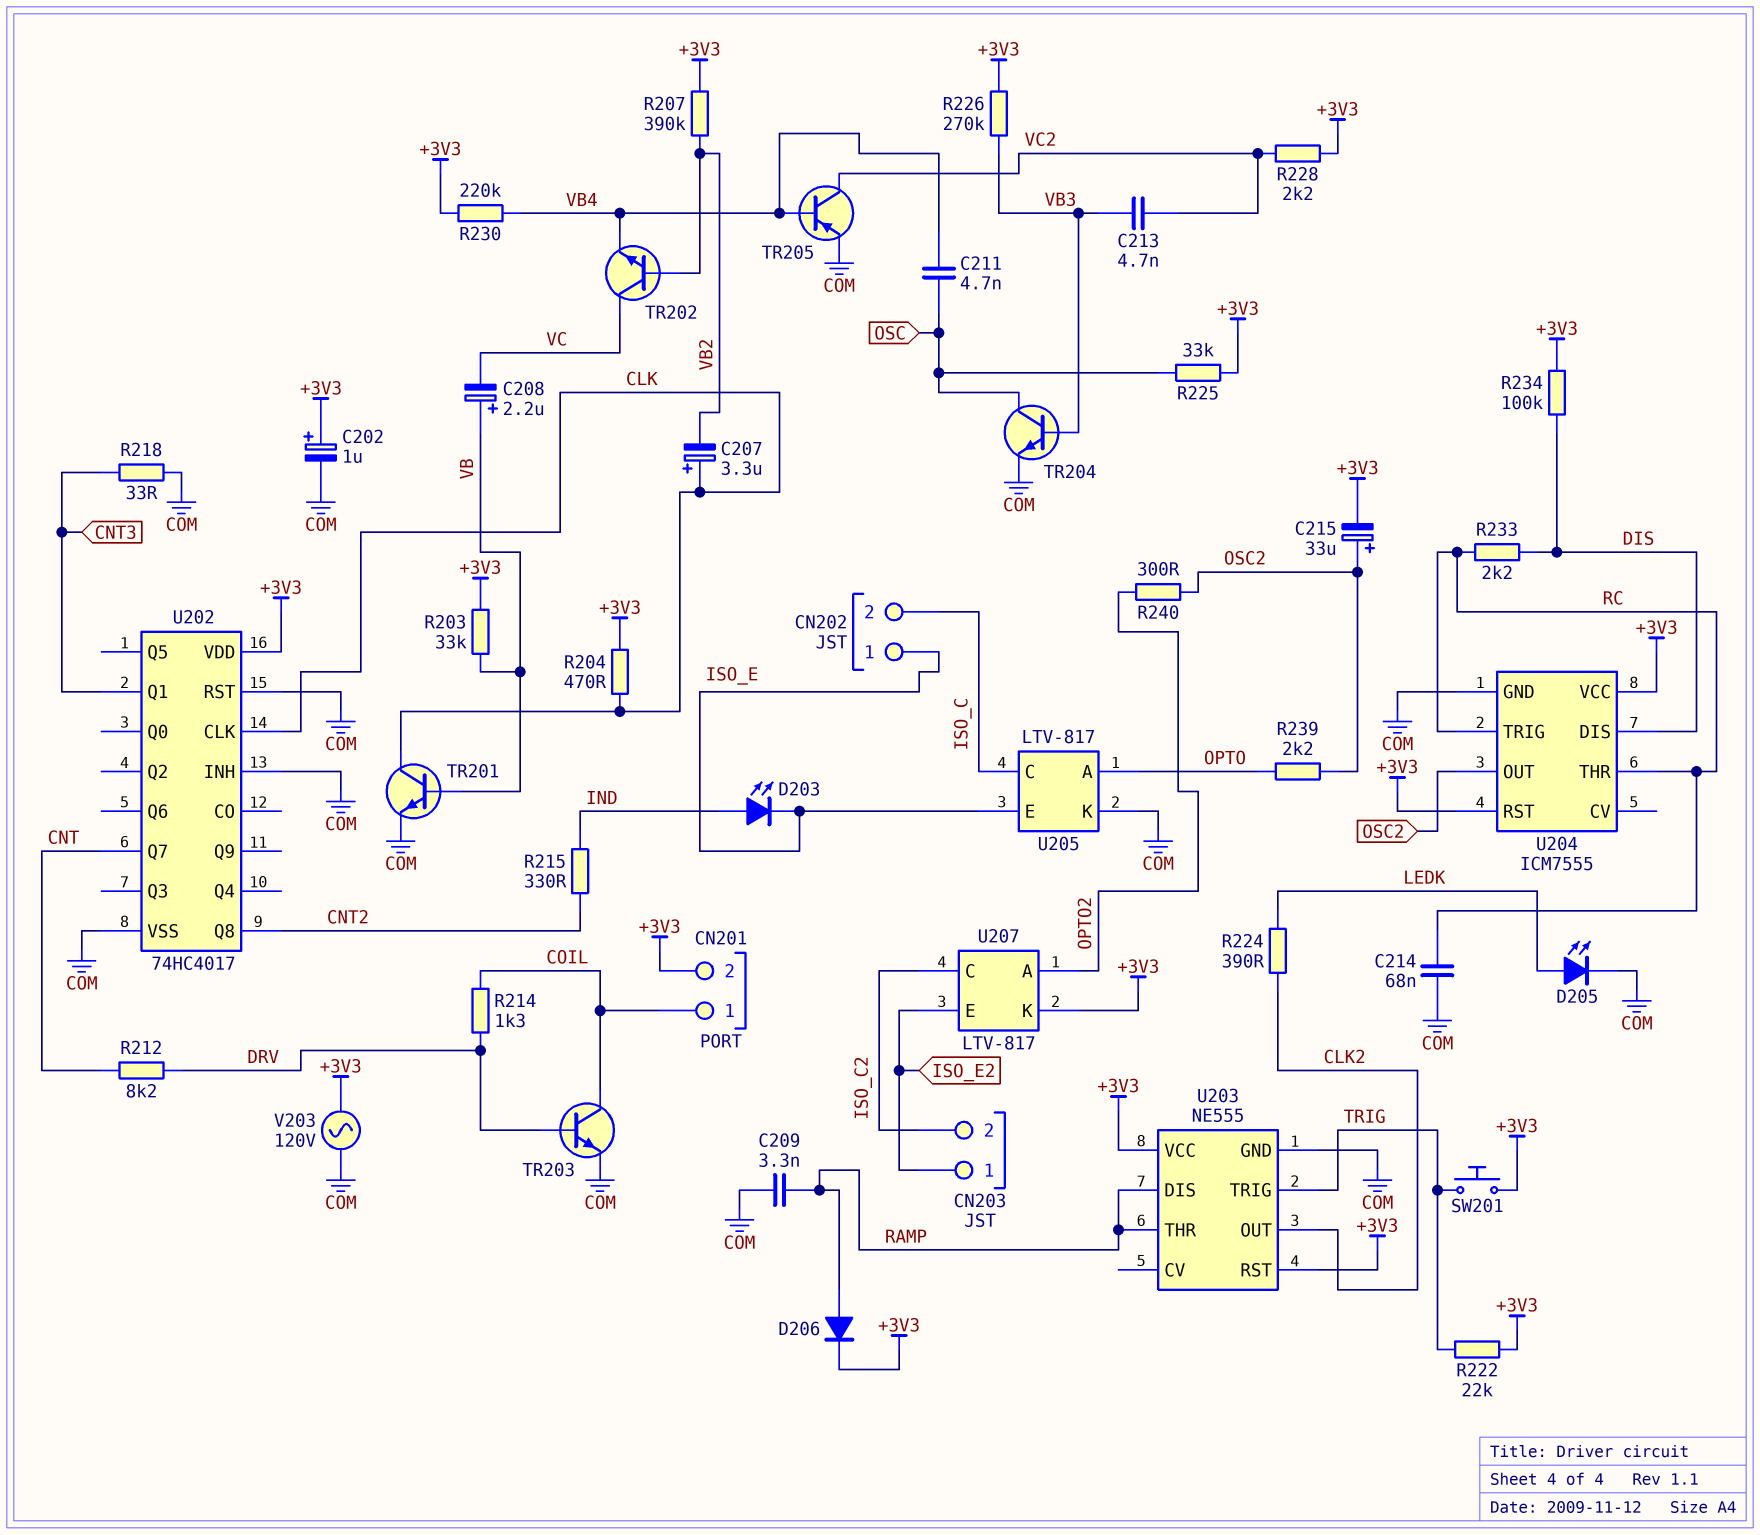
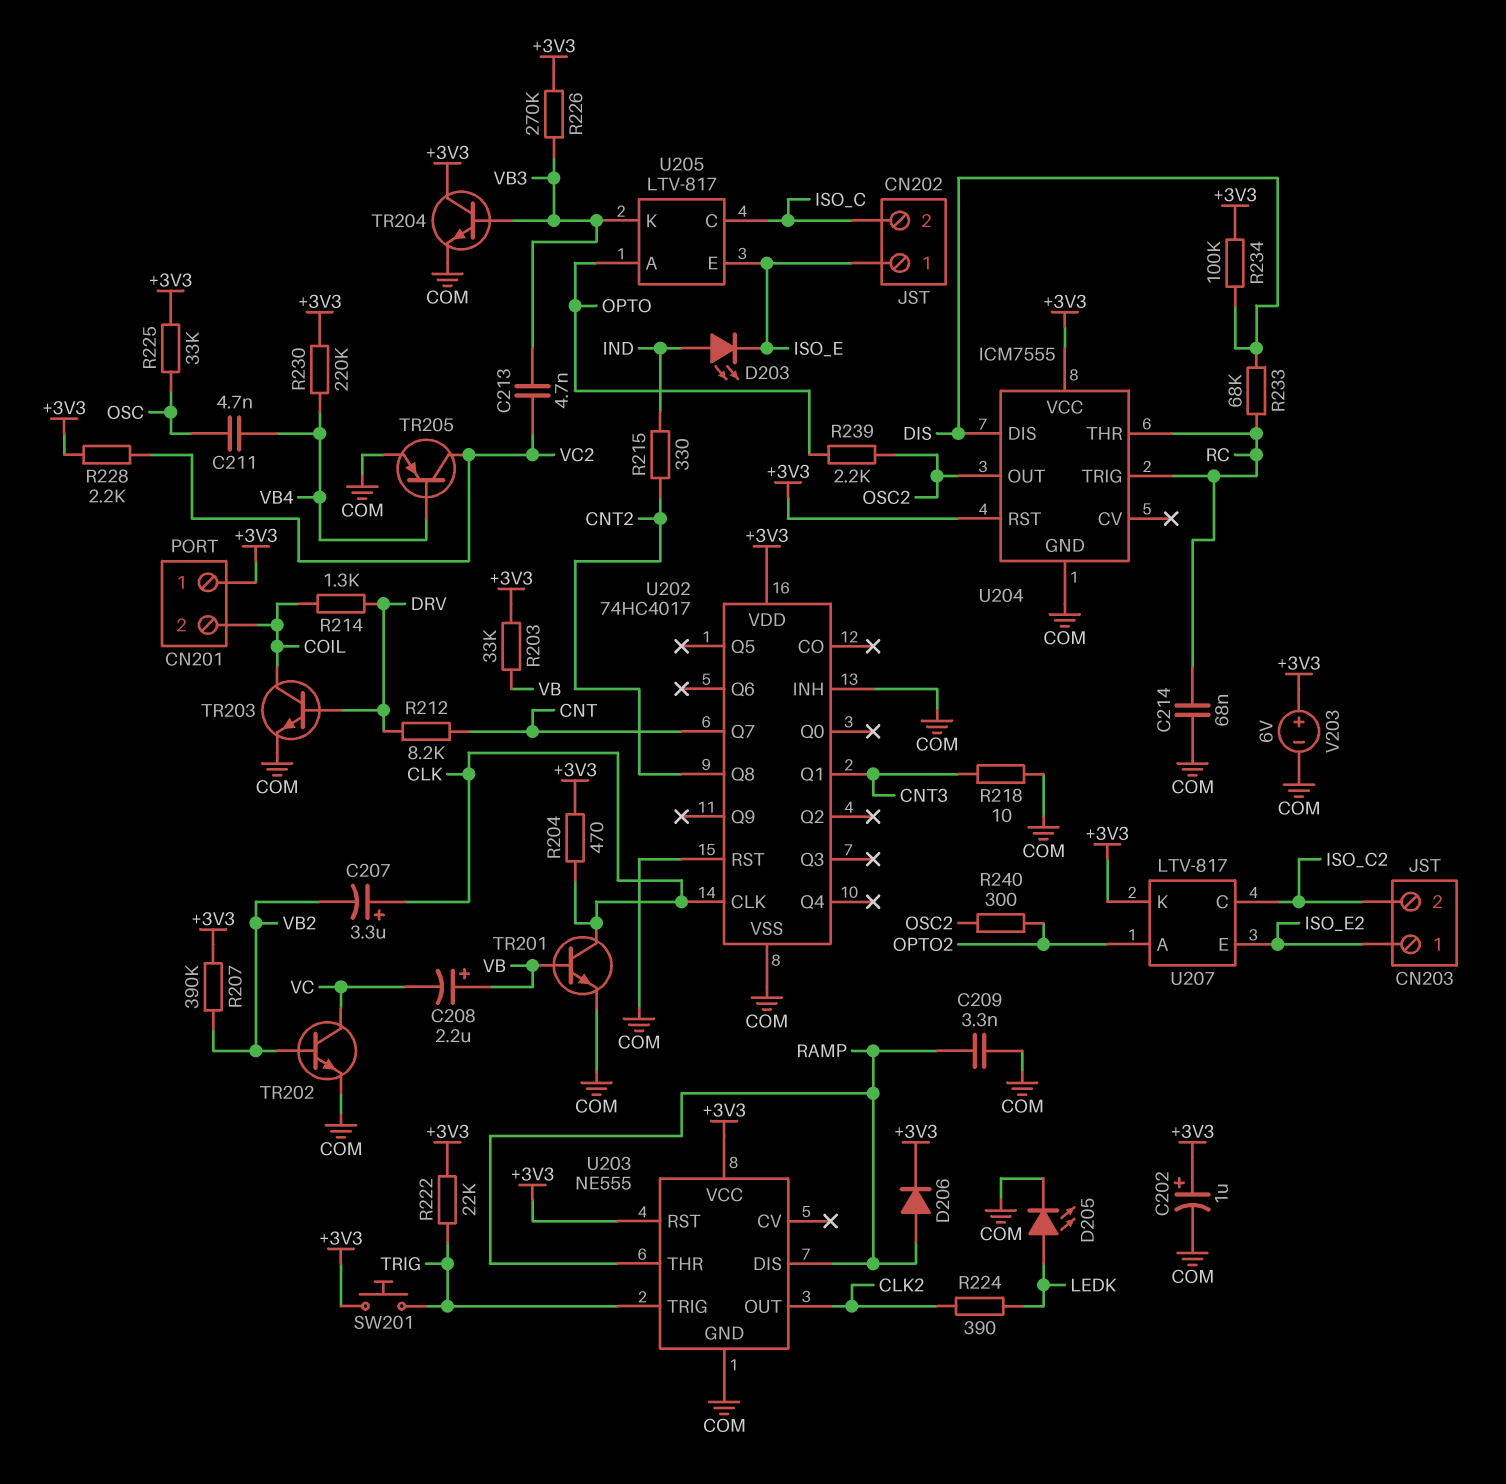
C215: 33uF (plus OSC2, minus +3V3) -> none
CN201 pin 1: COIL -> +3V3
CN201 pin 2: +3V3 -> COIL
R218: 33 (CNT3, COM) -> 10 (CNT3, COM)
R233: 2.2k (DIS, RC) -> 68k (DIS, RC)
TR202: NPN (B VB2, C VC, E VB4) -> NPN (B VB2, C VC, E COM)
TR204: NPN (B VB3, C OSC, E COM) -> NPN (B VB3, C +3V3, E COM)
U205 pin K: COM -> VB3
V203: AC 120V (+3V3, COM) -> 6V (plus +3V3, minus COM)

